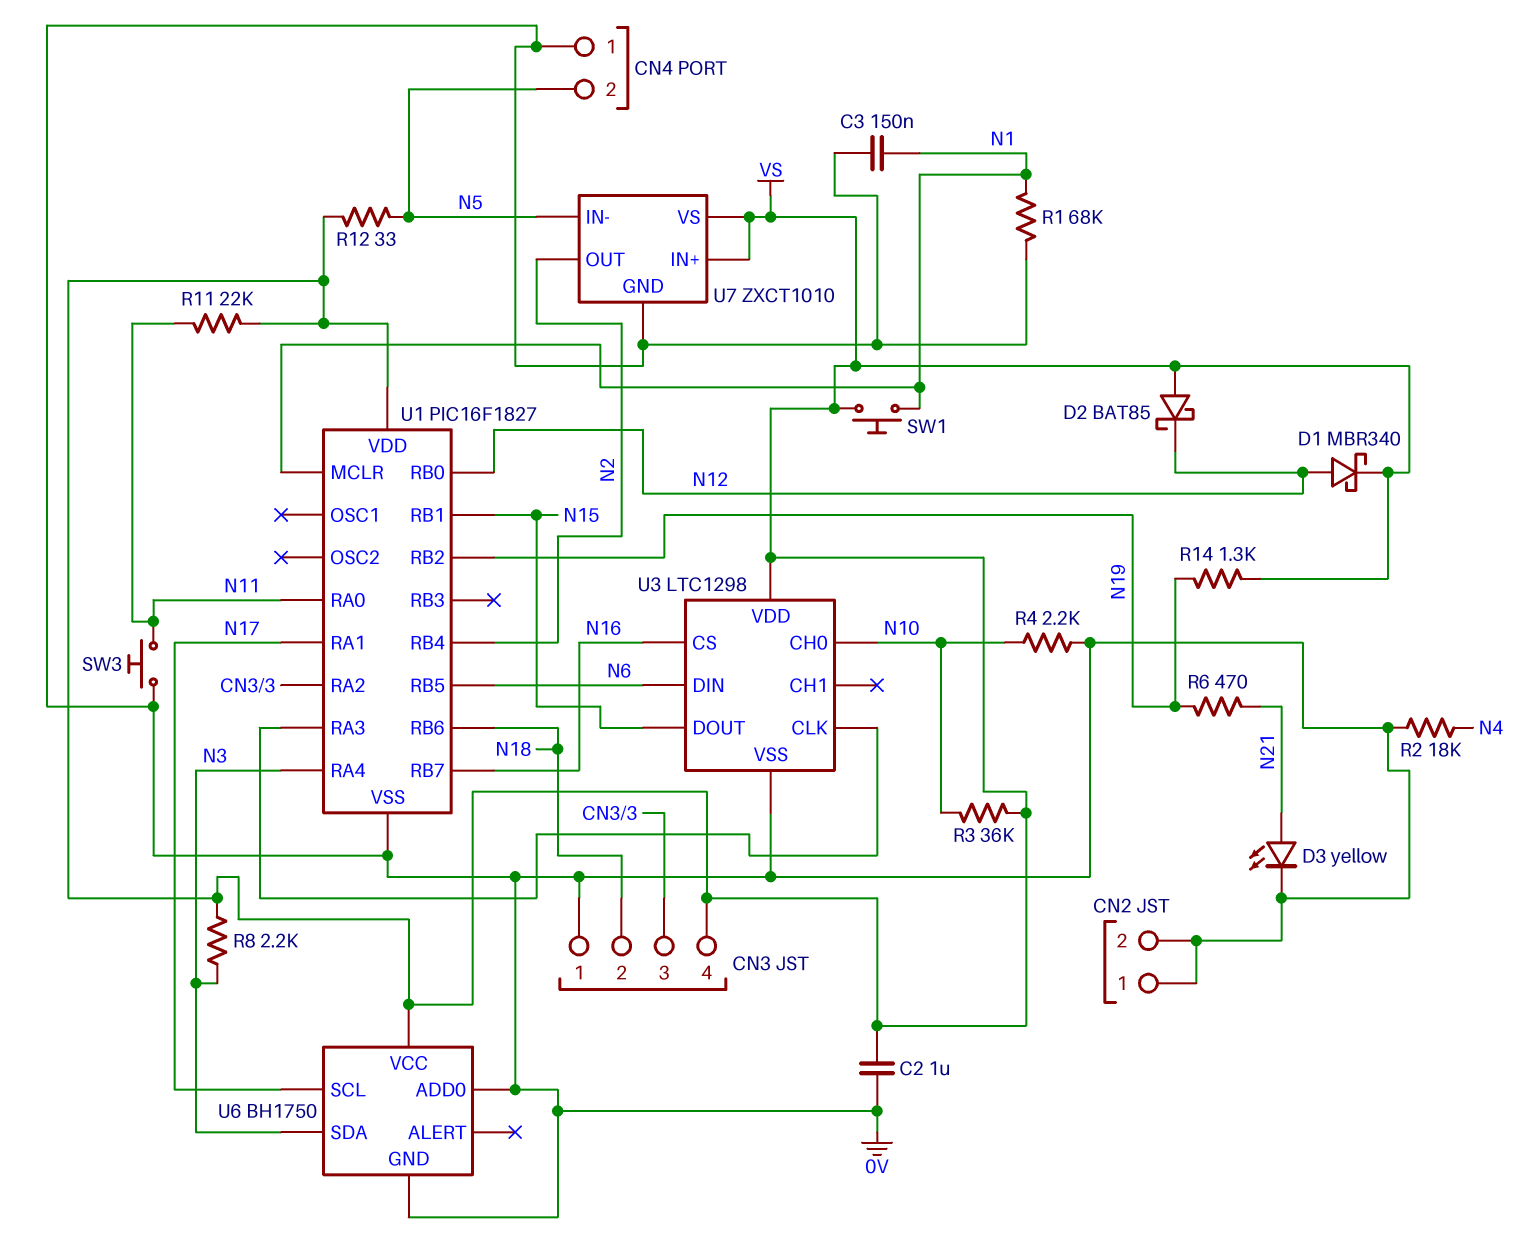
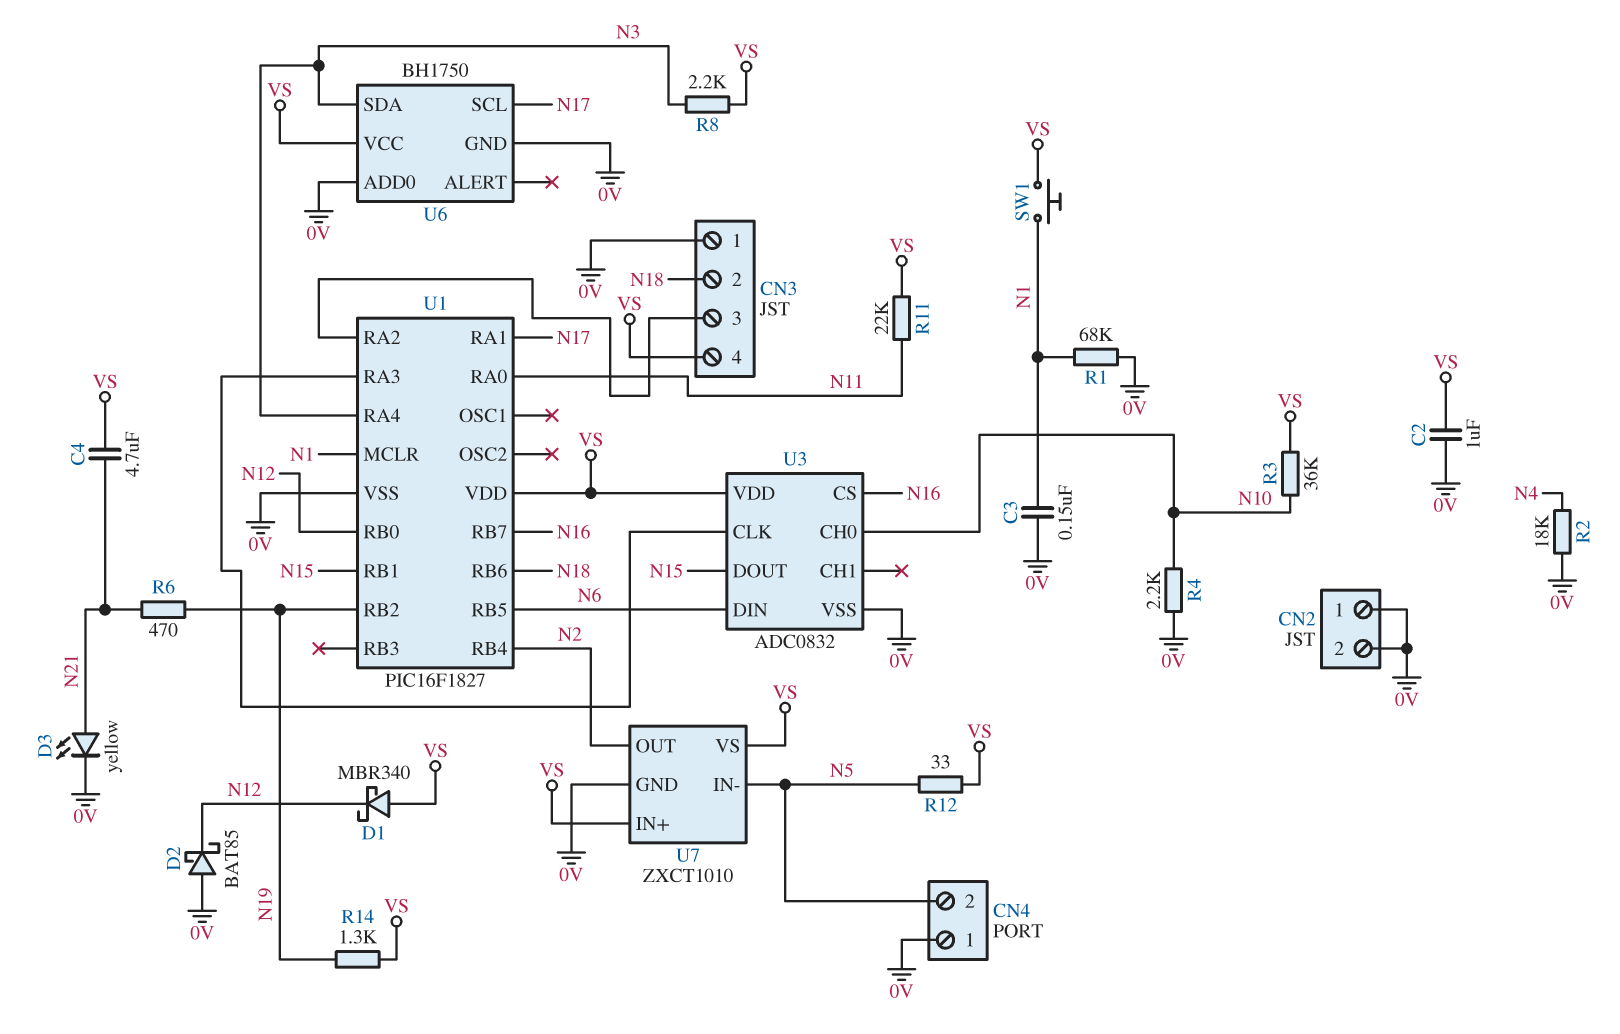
C4: none -> 4.7uF (N21, VS)
D1: schottky MBR340 (A N12, K VS) -> schottky MBR340 (A VS, K N12)
D2: schottky BAT85 (A VS, K N12) -> schottky BAT85 (A 0V, K N12)
SW3: button (0V, N11) -> none
U3: LTC1298 -> ADC0832

